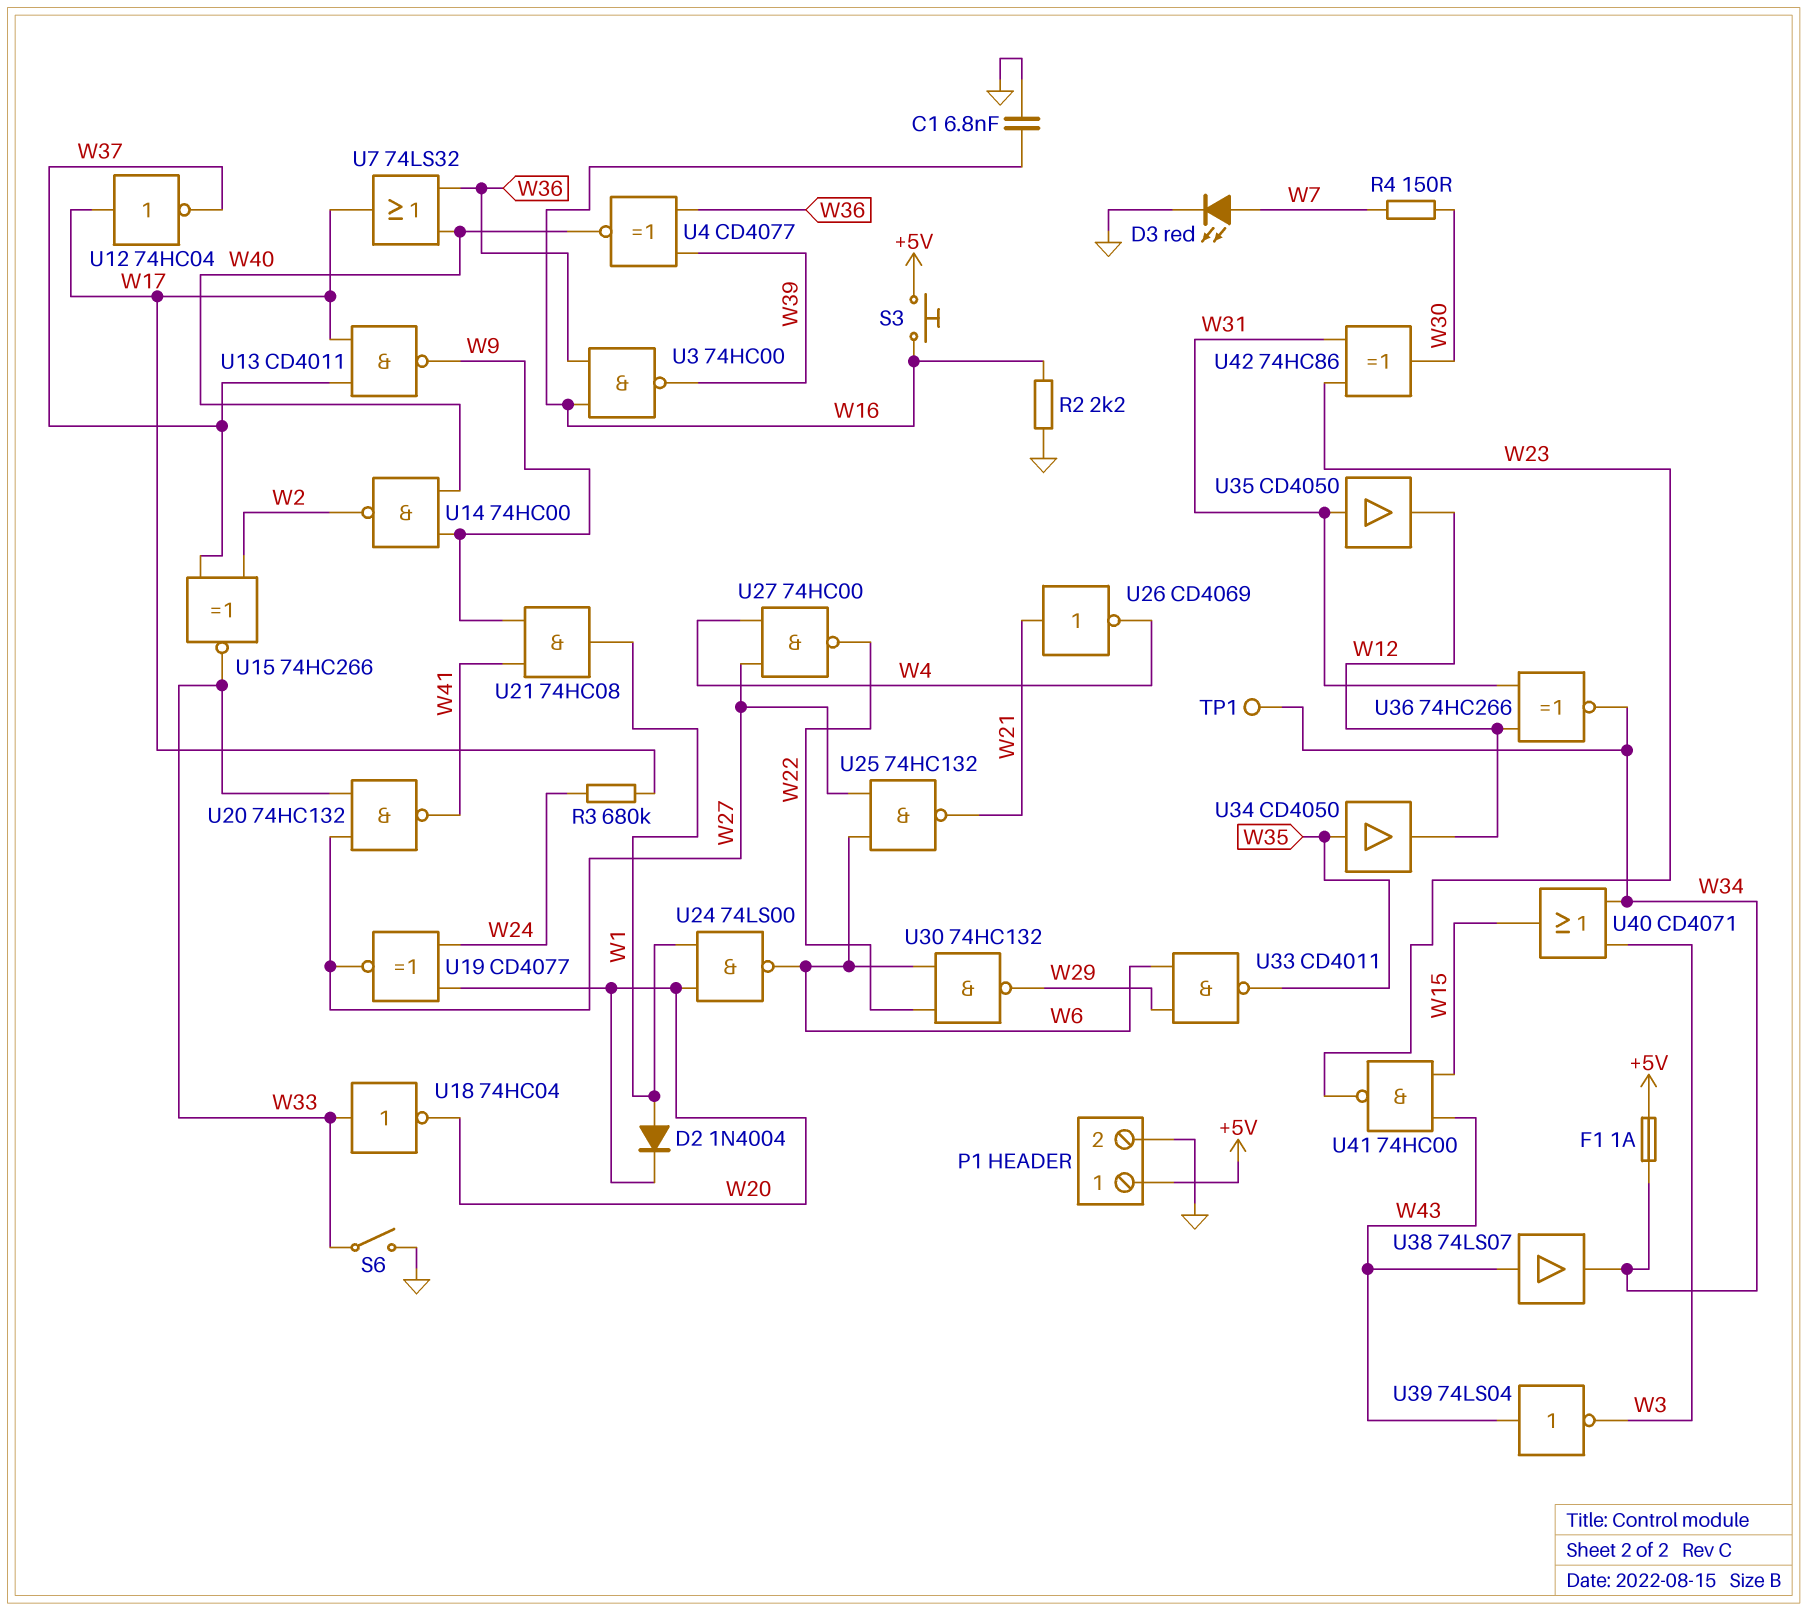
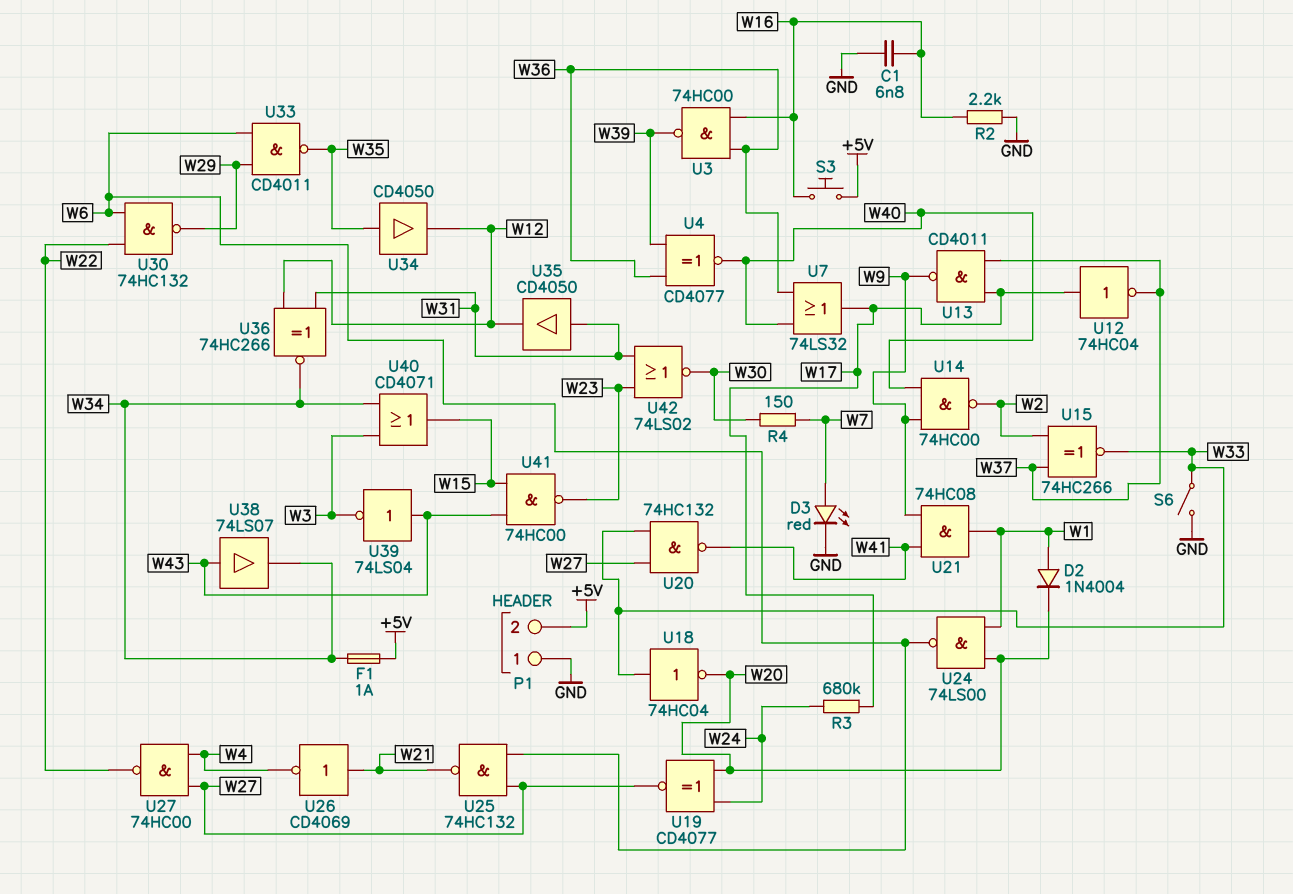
P1 pin 1: +5V -> GND
P1 pin 2: GND -> +5V
TP1: test point (W34) -> none
U42: XOR 74HC86 (in W23, in W31, out W30) -> NOR 74LS02 (in W23, in W31, out W30)

